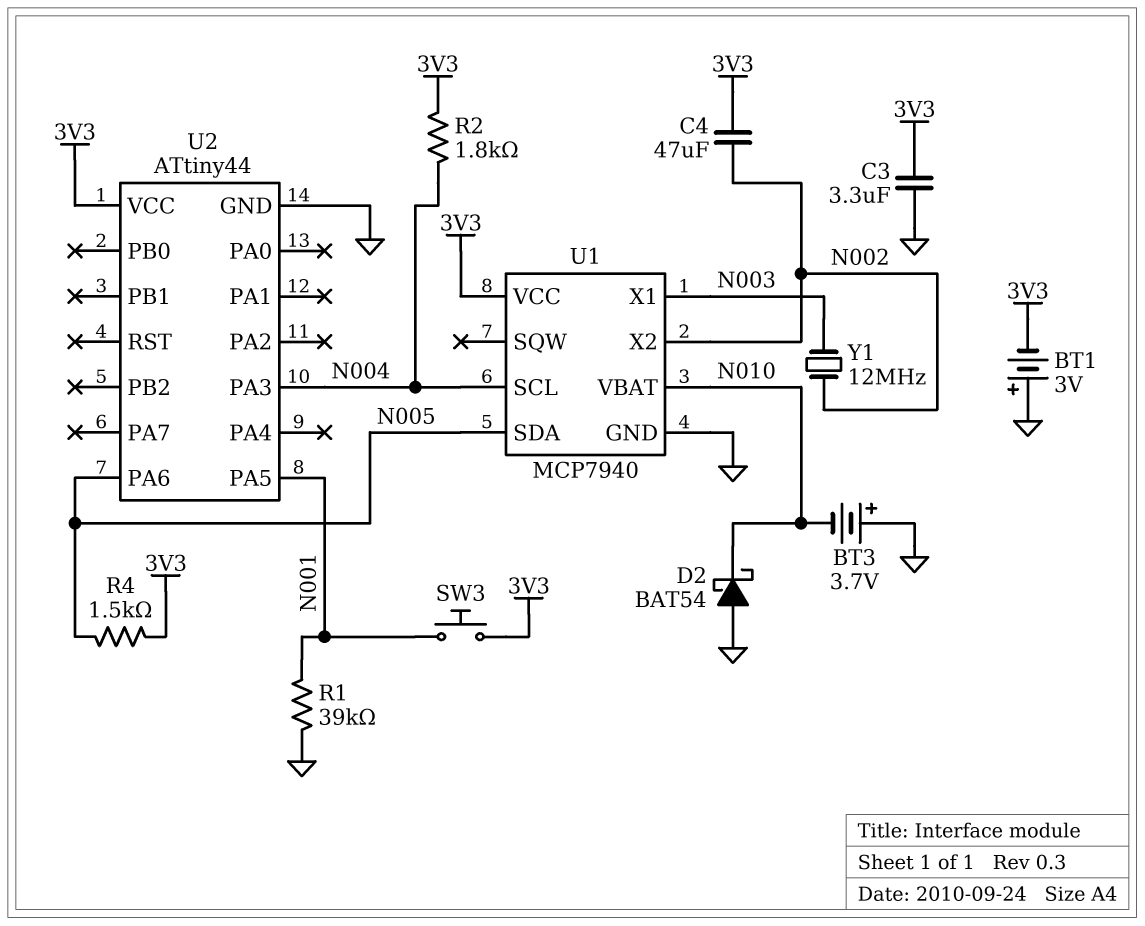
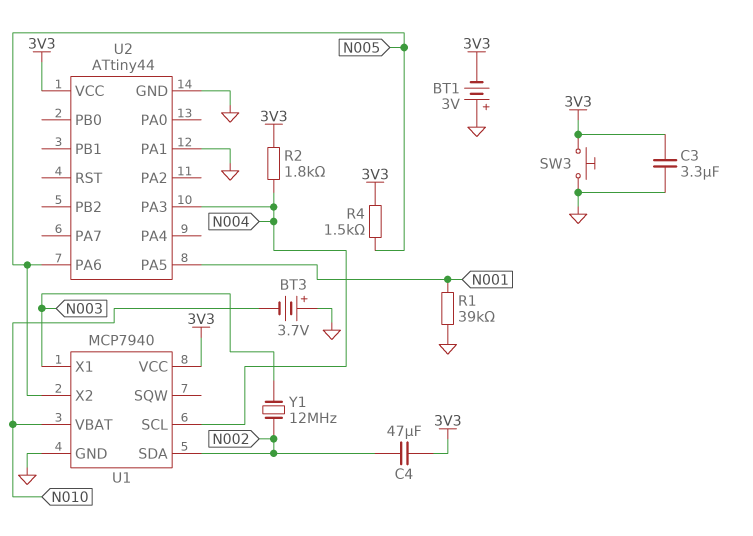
D2: schottky BAT54 (A GND, K N010) -> none
SW3: button (3V3, N001) -> button (3V3, GND)
U1 pin SDA: N005 -> N002
U1 pin X2: N002 -> N005
U2 pin PA1: none -> GND

